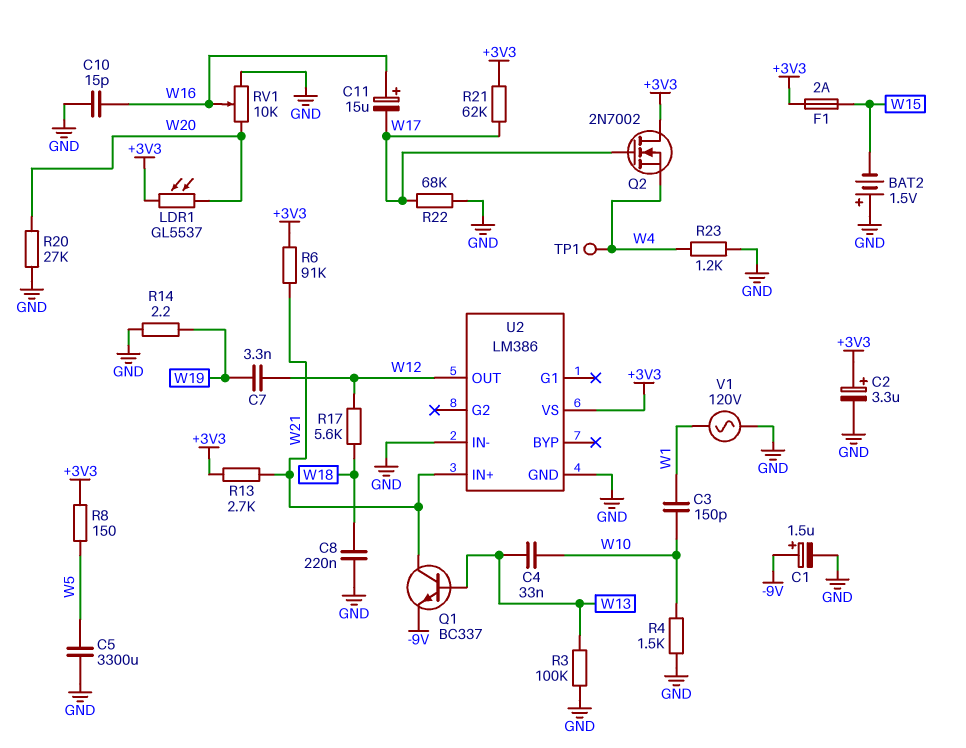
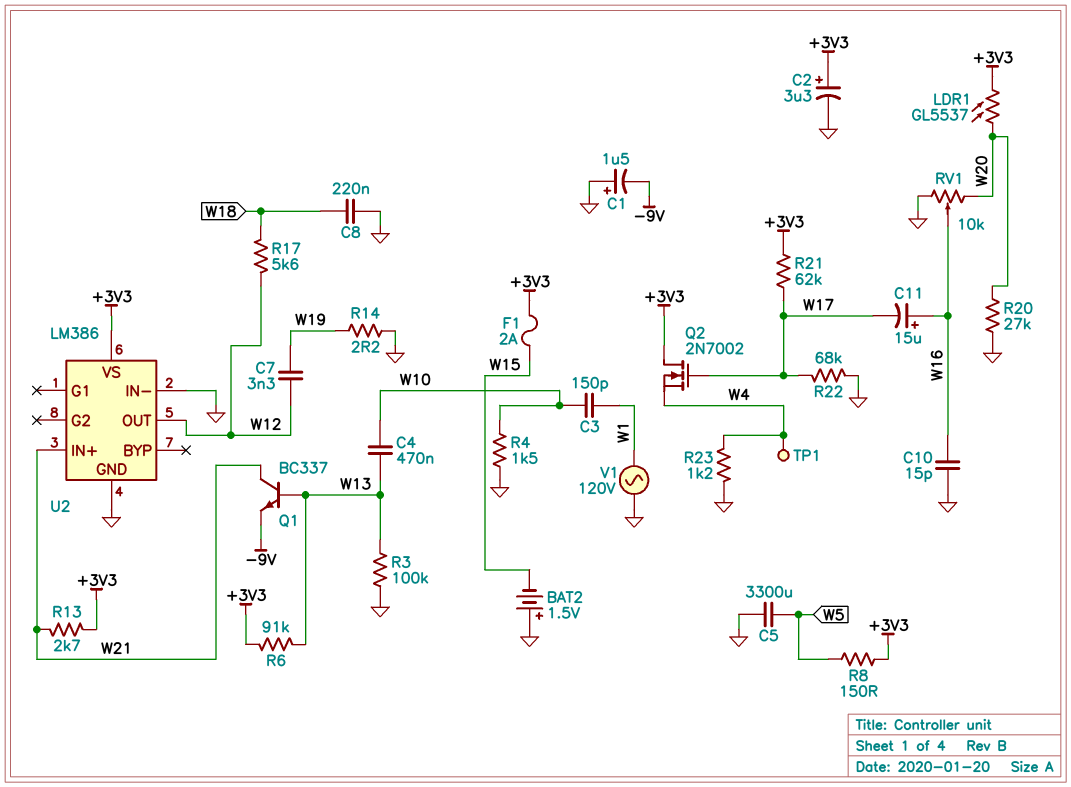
C1: 1.5uF (plus -9V, minus GND) -> 1.5uF (plus GND, minus -9V)
C4: 33nF (W10, W13) -> 470nF (W10, W13)
R6: 91k (+3V3, W21) -> 91k (+3V3, W13)

